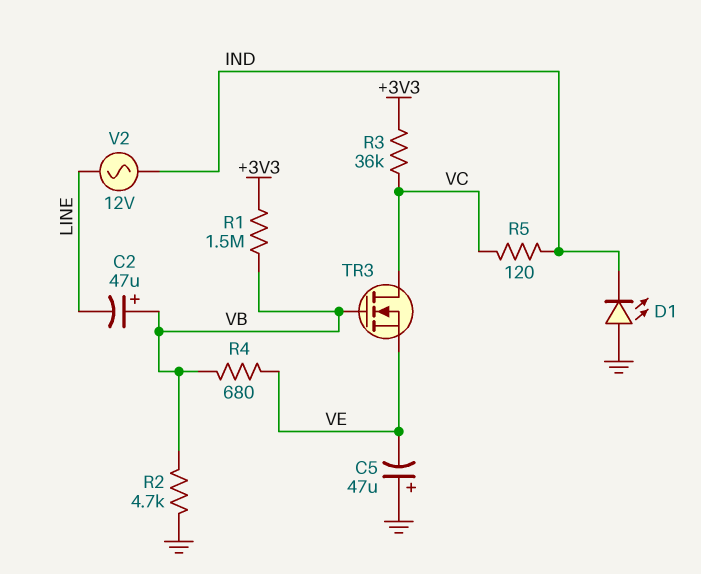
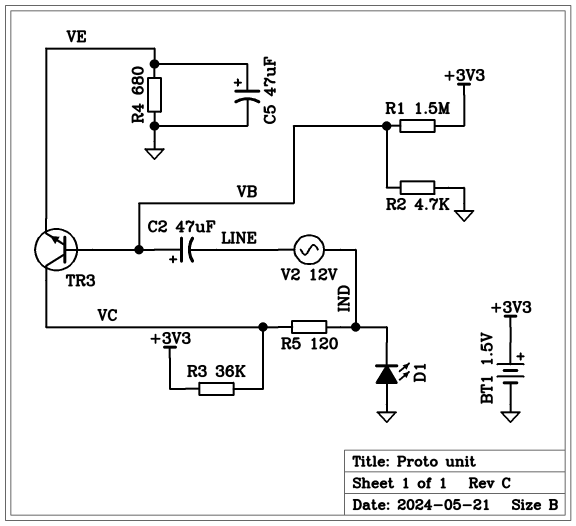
BT1: none -> 1.5V (plus +3V3, minus GND)
C5: 47uF (plus GND, minus VE) -> 47uF (plus VE, minus GND)
R4: 680 (VB, VE) -> 680 (GND, VE)
TR3: NMOS (G VB, D VC, S VE) -> NPN (B VB, C VC, E VE)

